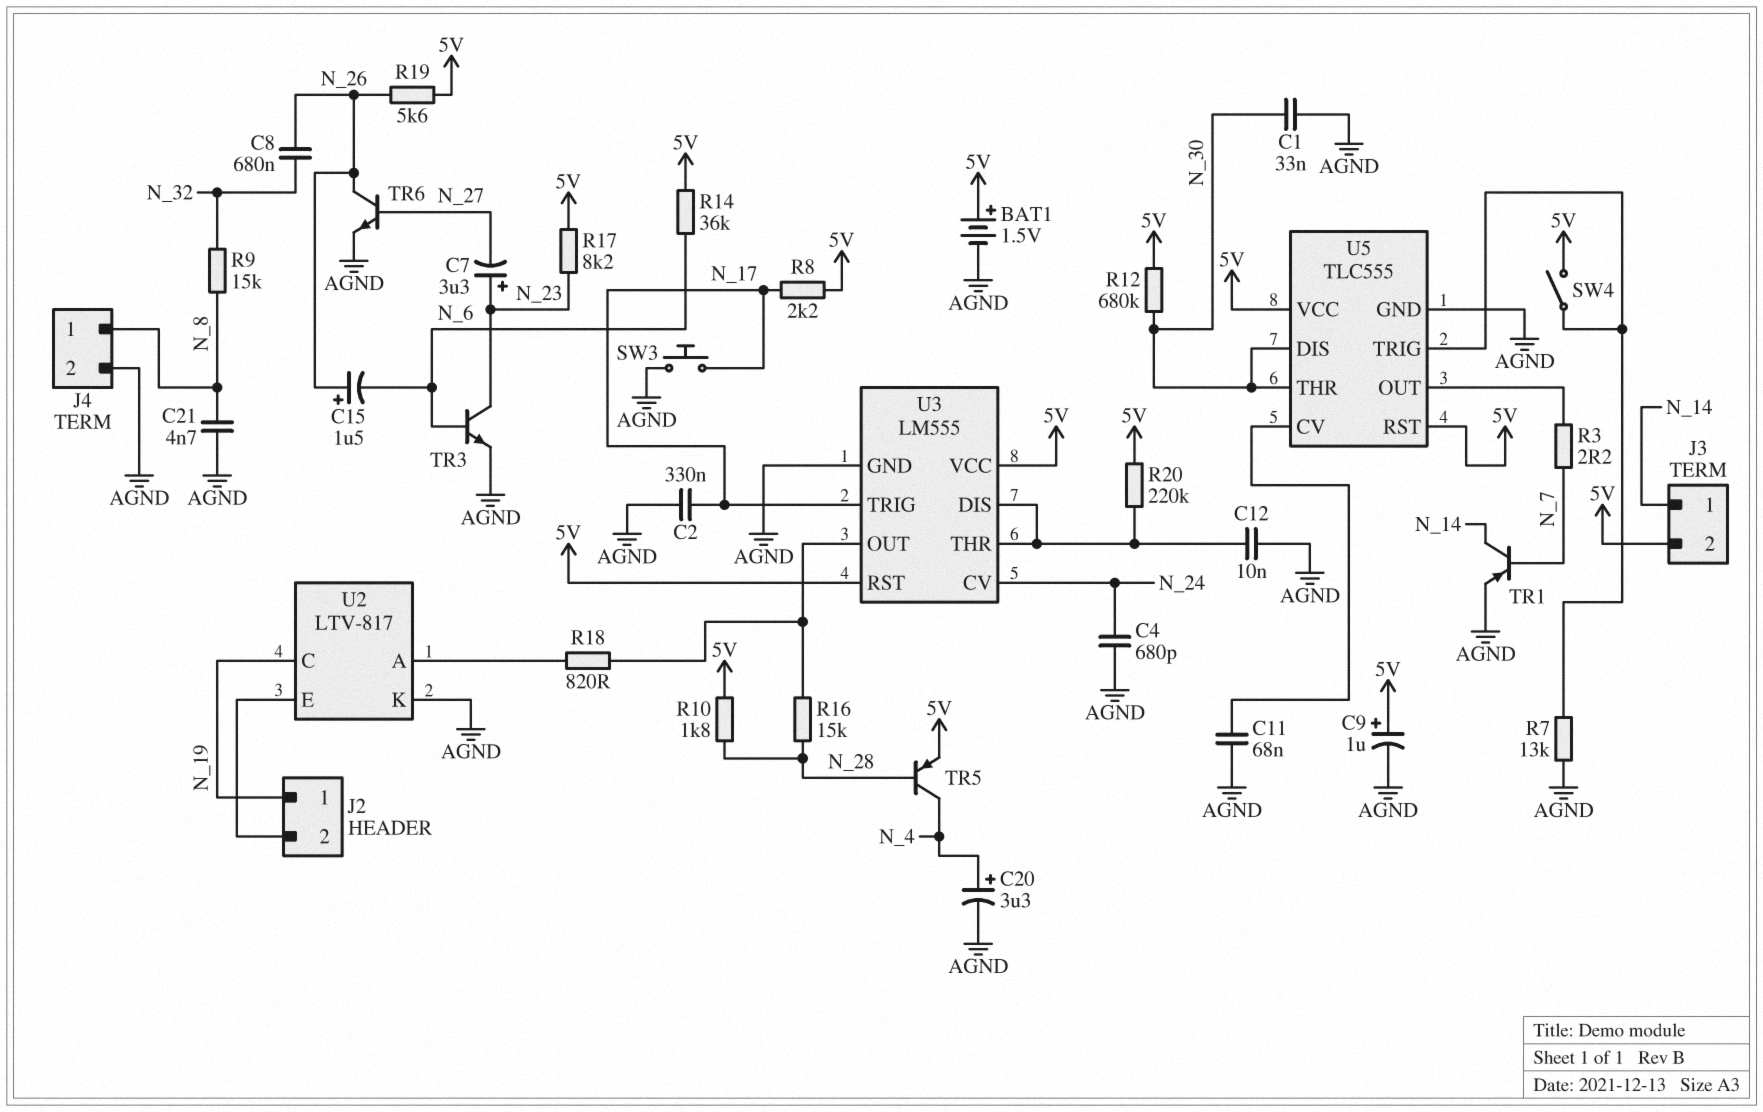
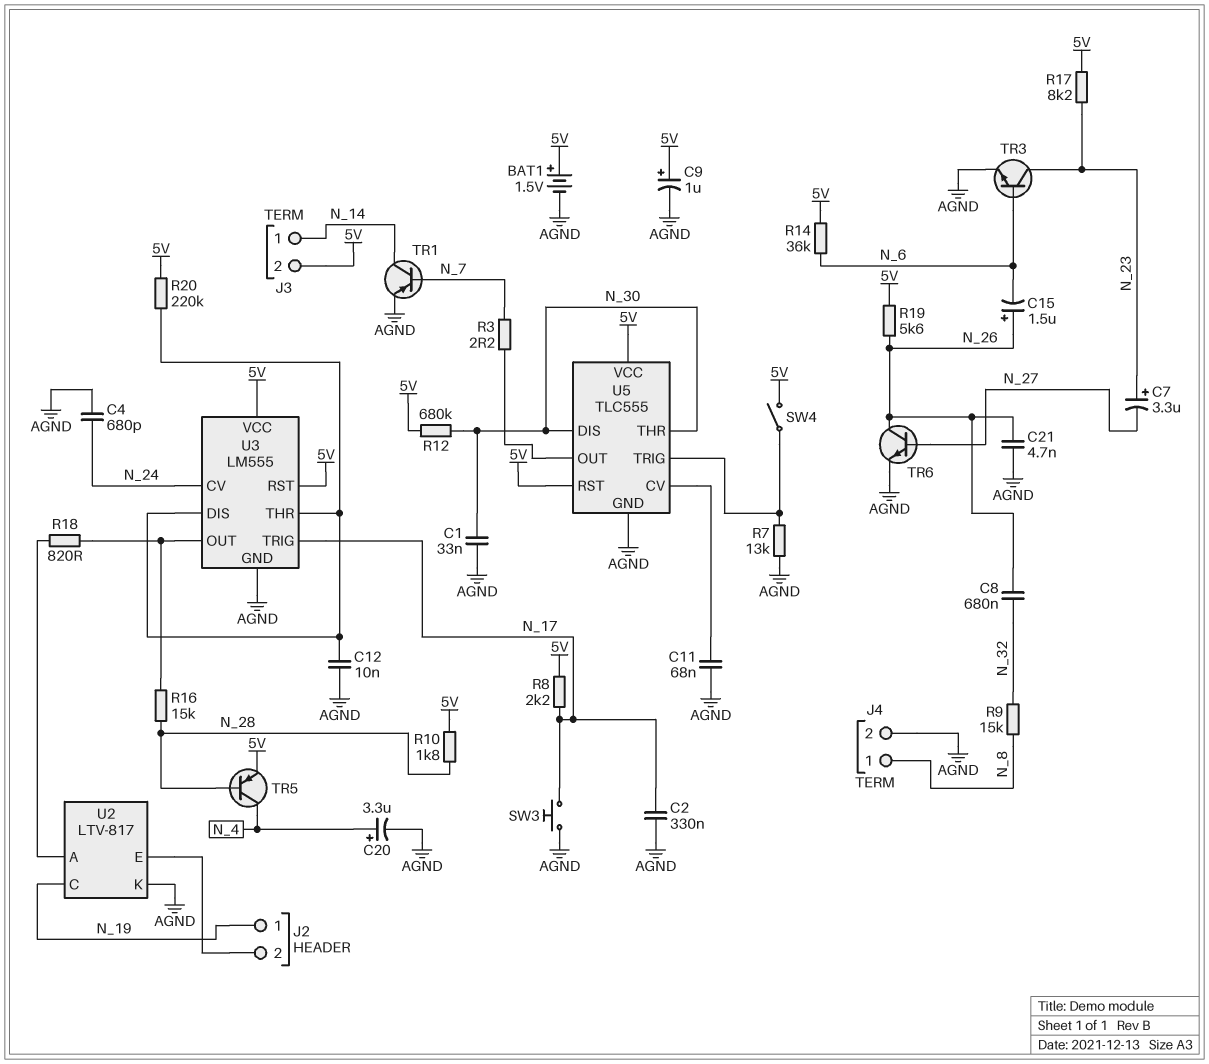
C21: 4.7nF (AGND, N_8) -> 4.7nF (AGND, N_26)

